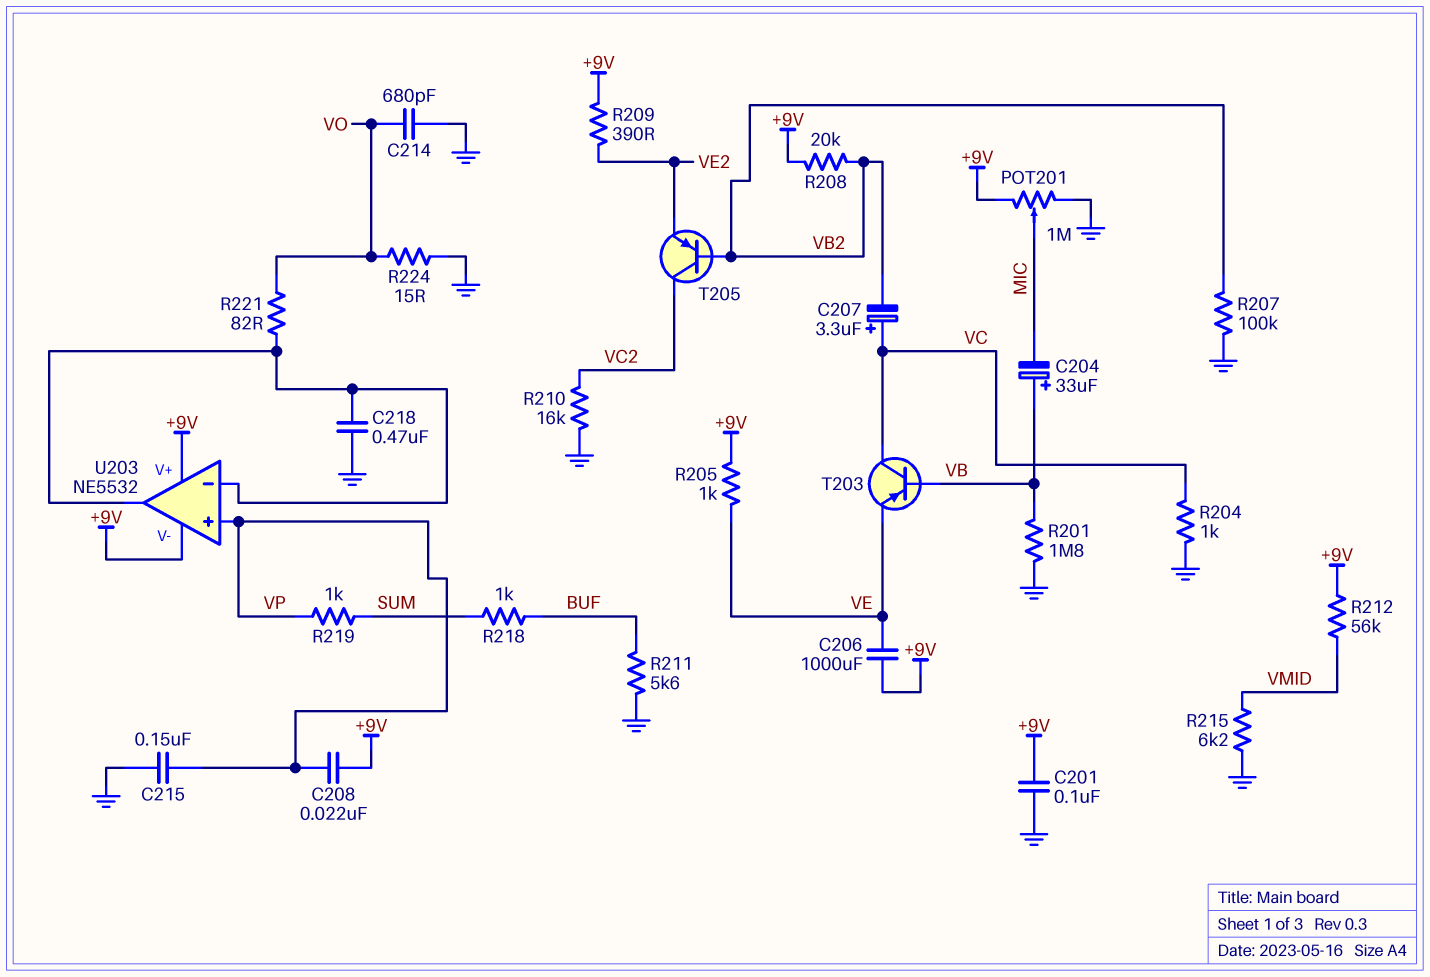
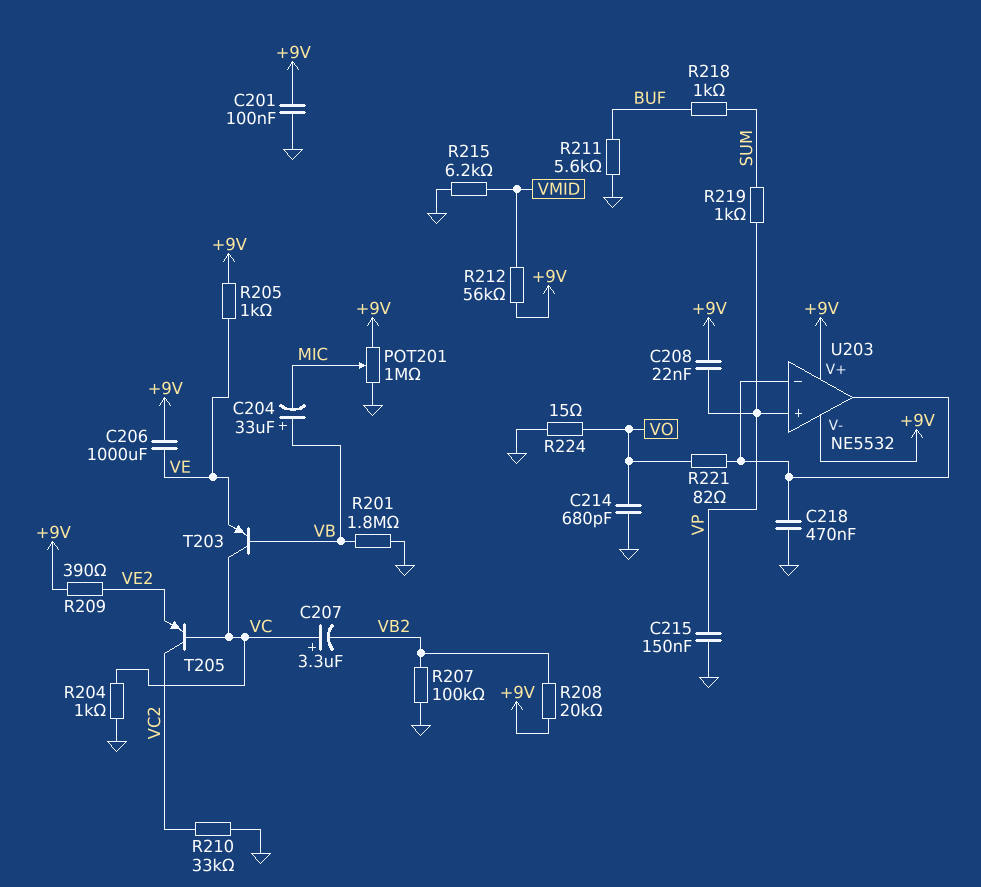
R210: 16k (GND, VC2) -> 33k (GND, VC2)
T205: PNP (B VB2, C VC2, E VE2) -> PNP (B VC, C VC2, E VE2)

